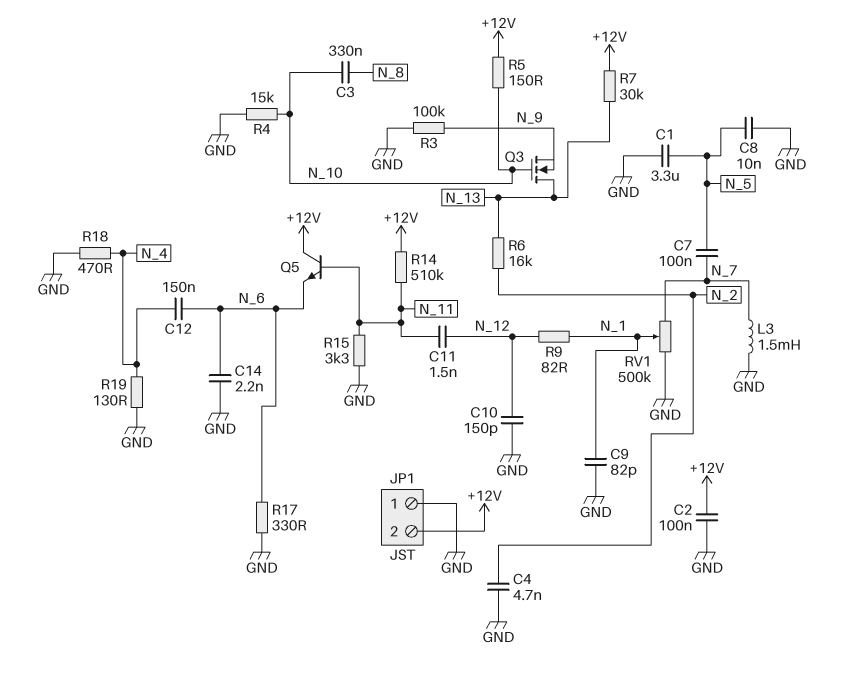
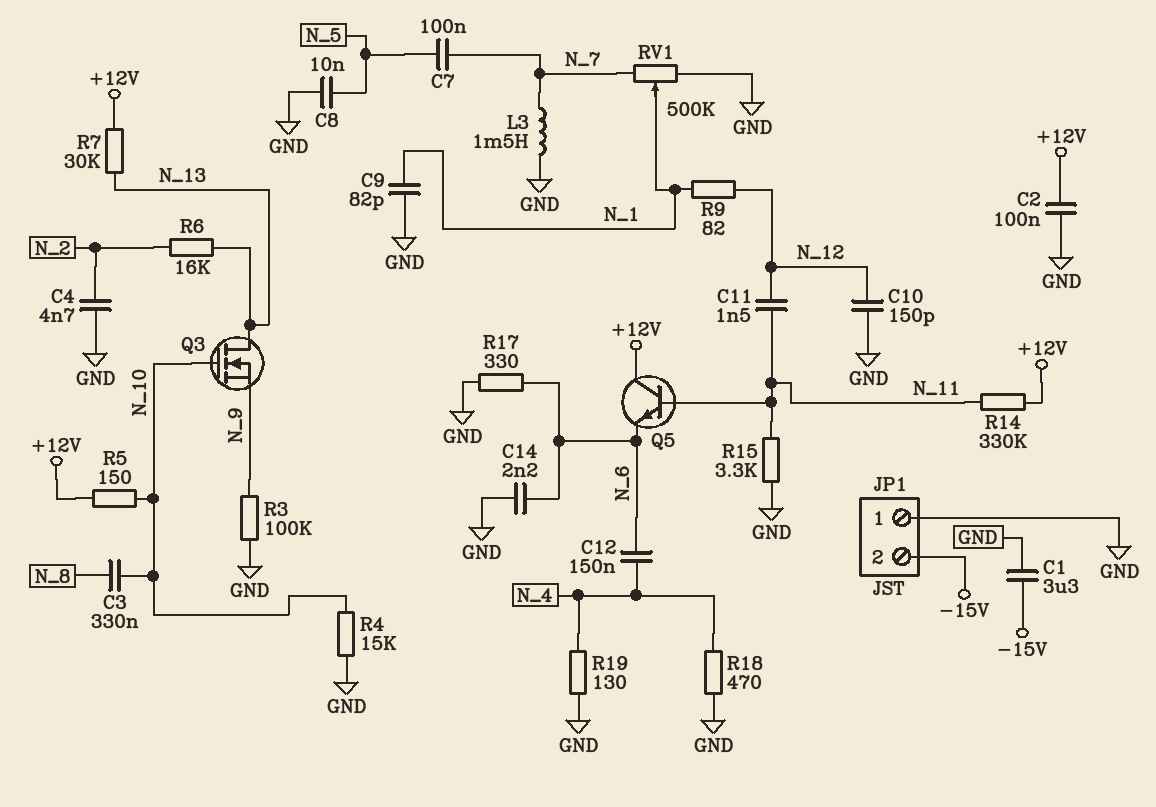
C1: 3.3uF (GND, N_5) -> 3.3uF (-15V, GND)
JP1 pin 2: +12V -> -15V
R14: 510k (+12V, N_11) -> 330k (+12V, N_11)

